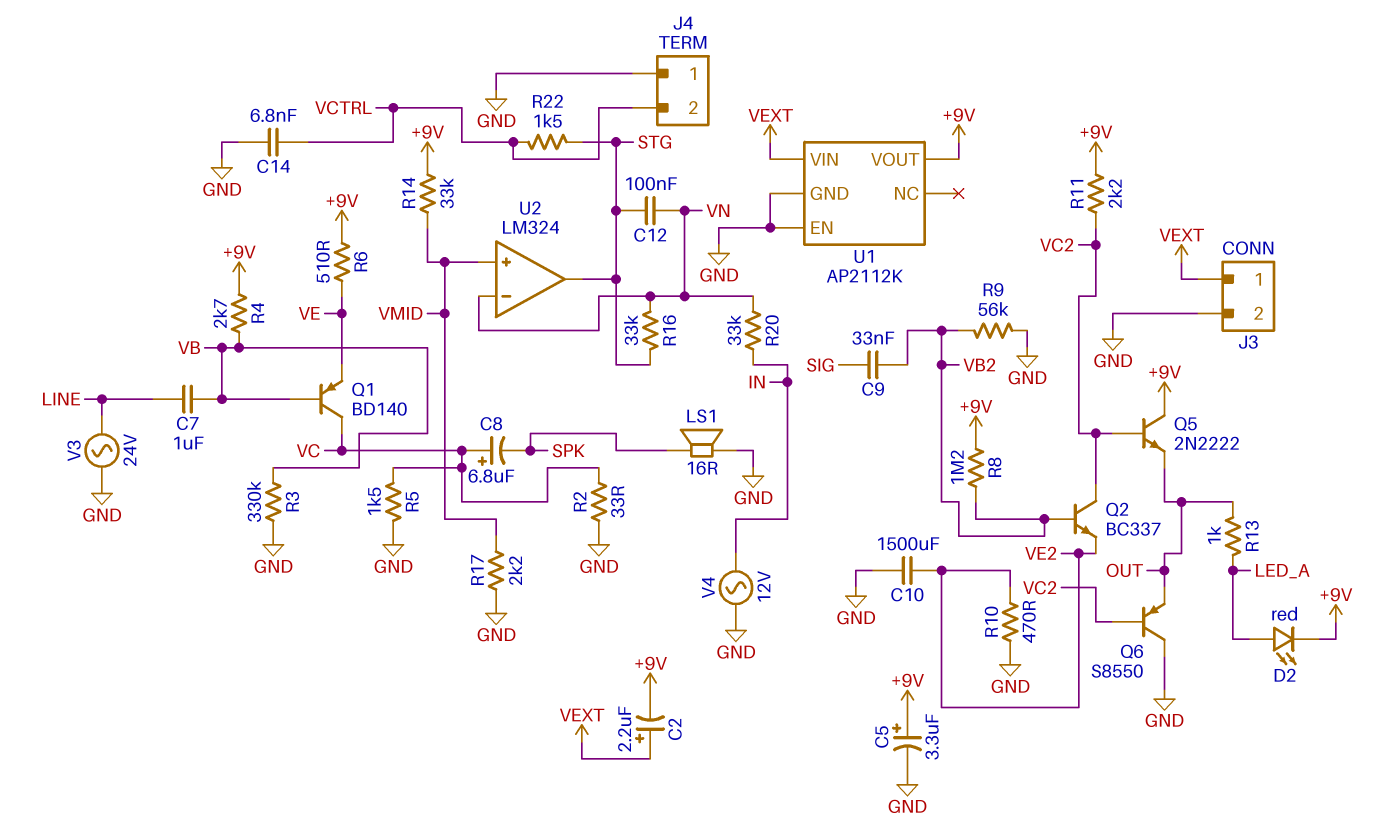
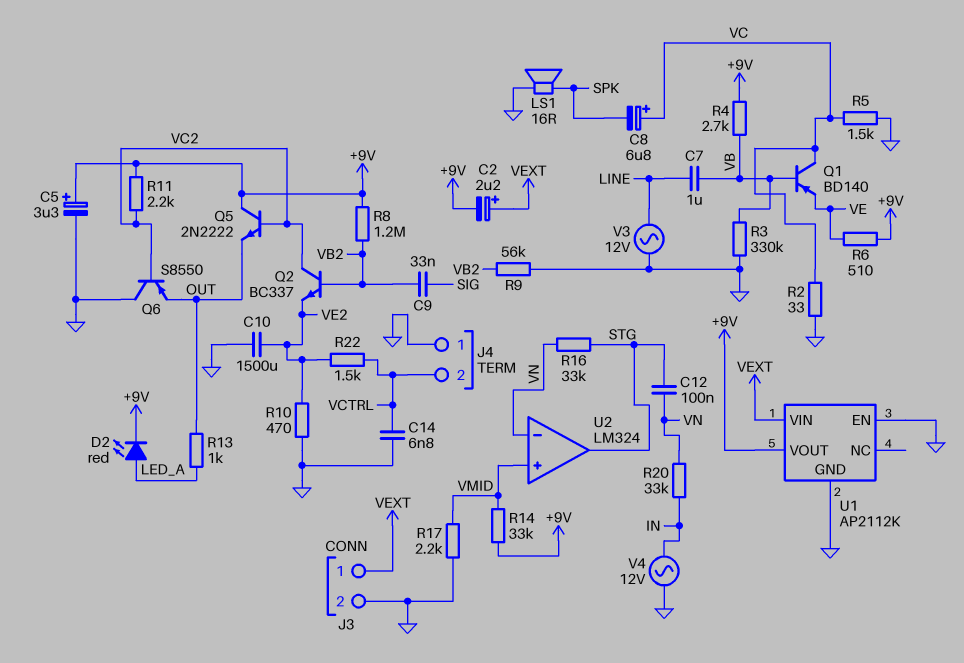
R22: 1.5k (STG, VCTRL) -> 1.5k (VCTRL, VE2)
V3: AC 24V (GND, LINE) -> AC 12V (GND, LINE)

